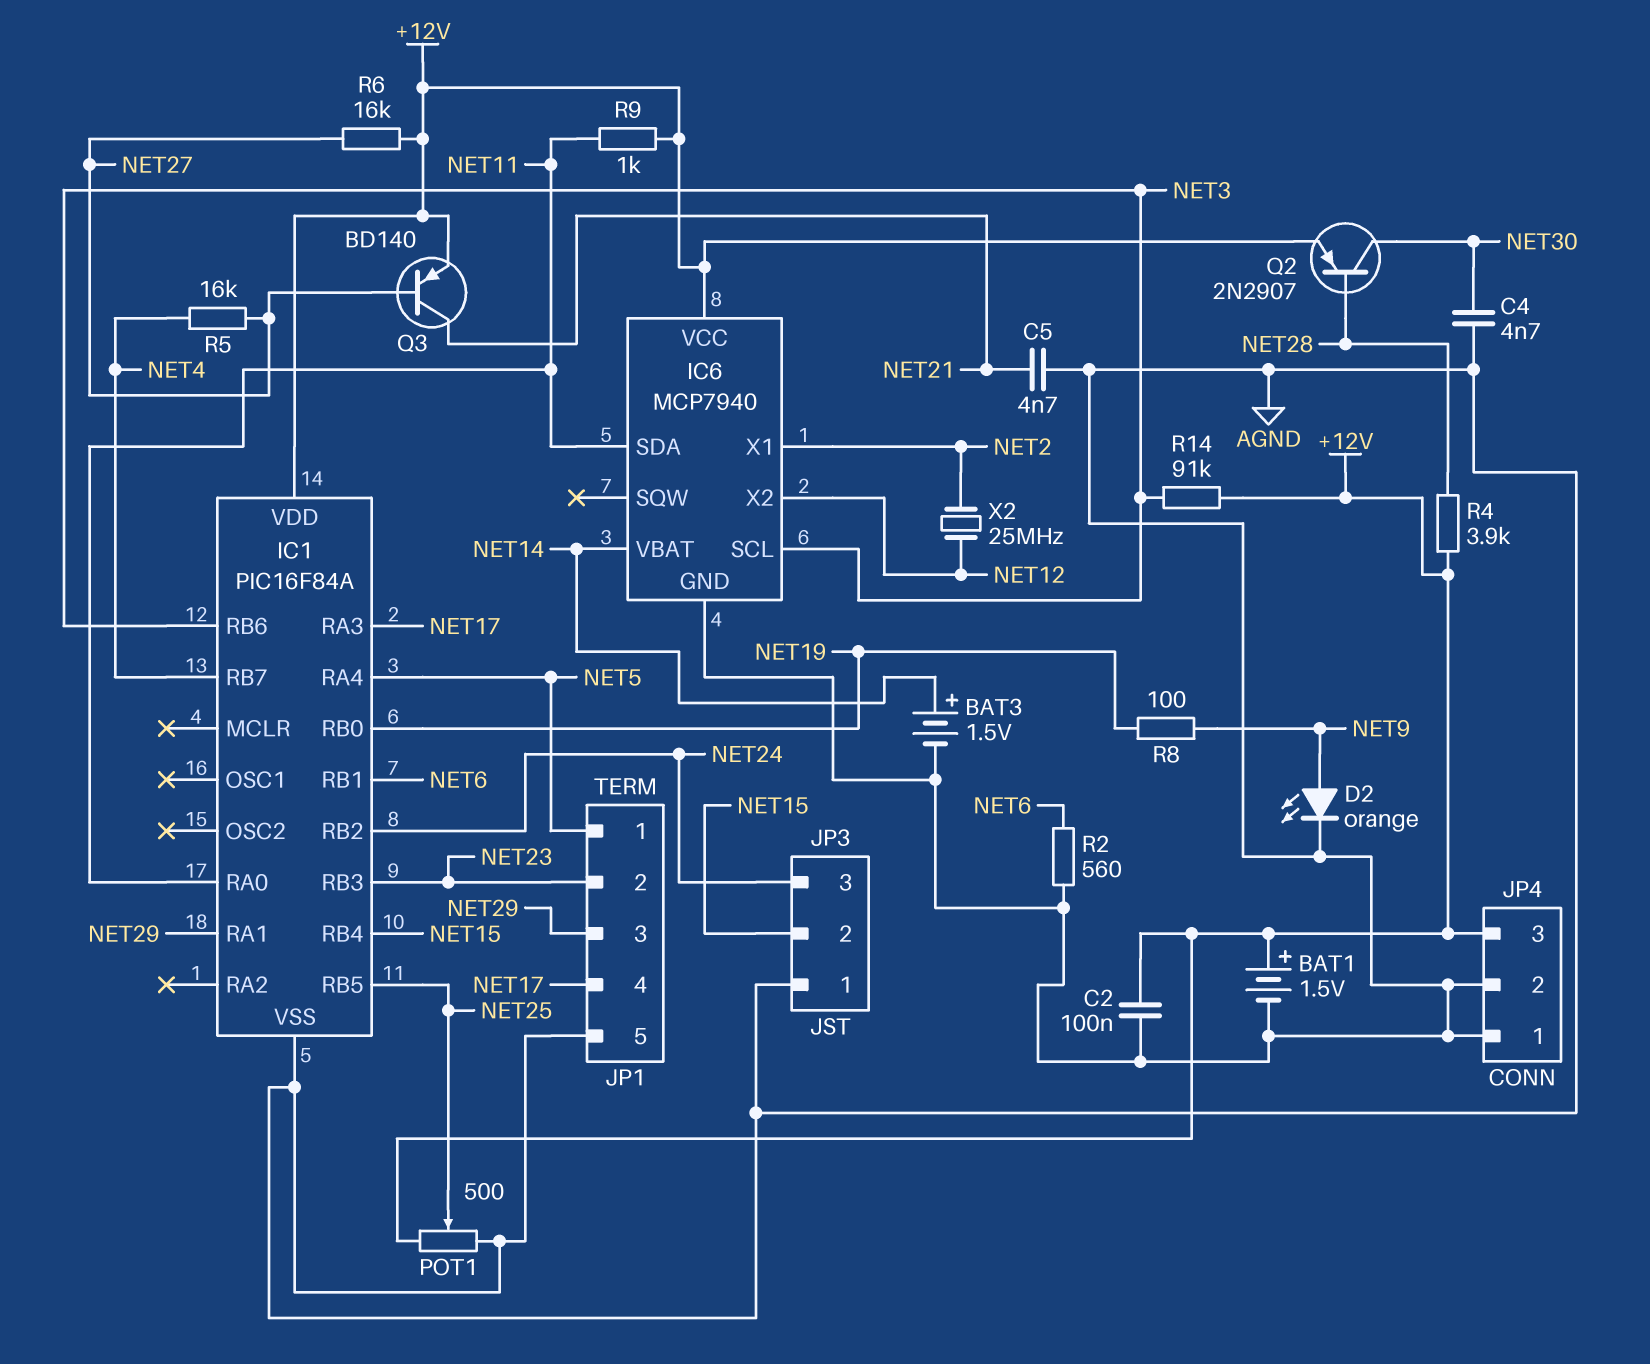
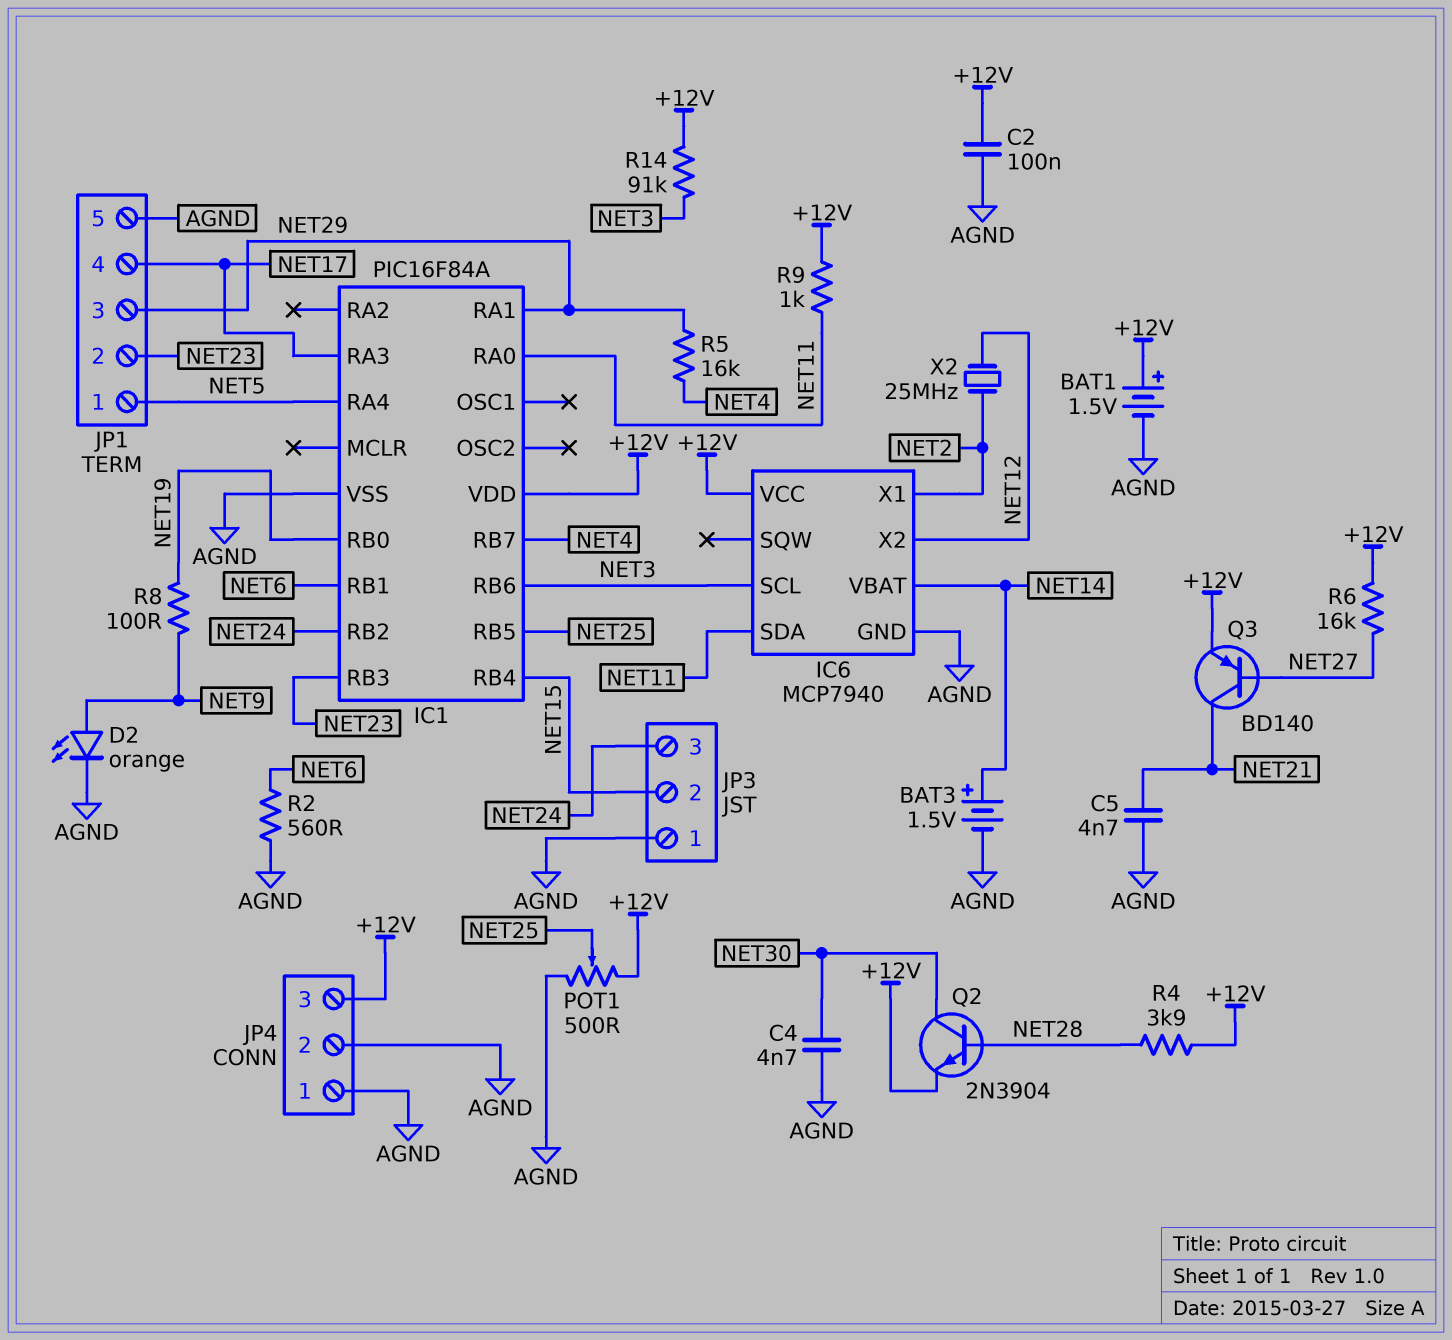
Q2: PNP 2N2907 (B NET28, C NET30, E +12V) -> NPN 2N3904 (B NET28, C NET30, E +12V)
R5: 16k (NET4, NET27) -> 16k (NET4, NET29)

